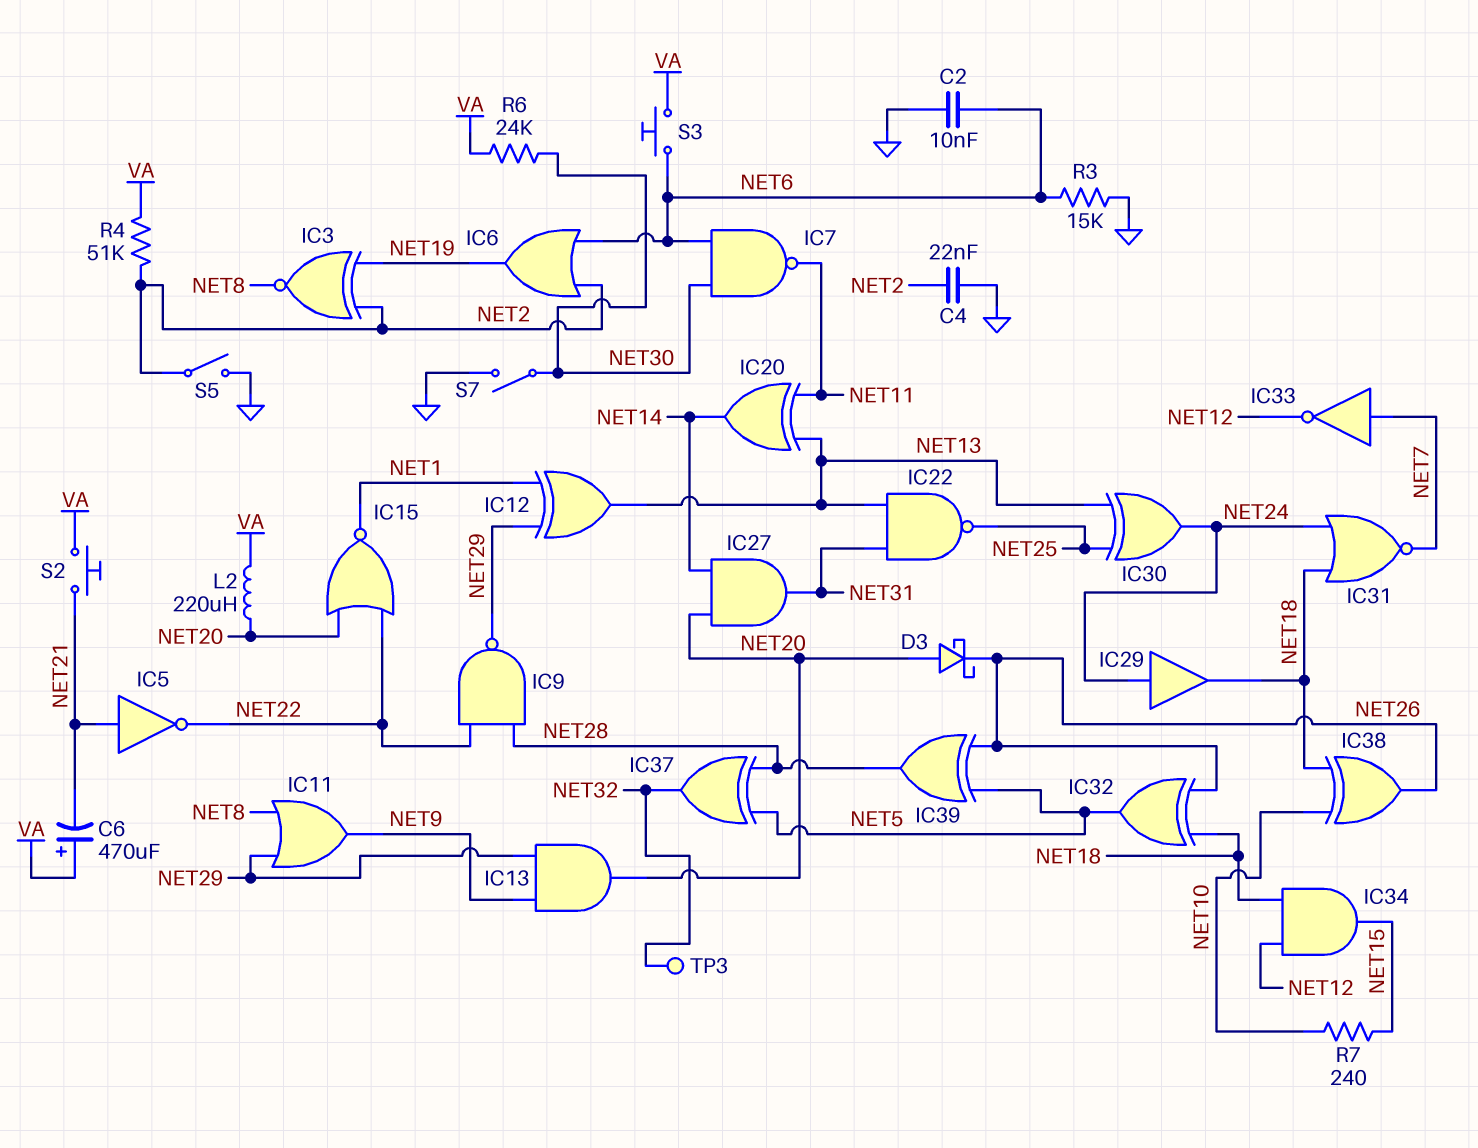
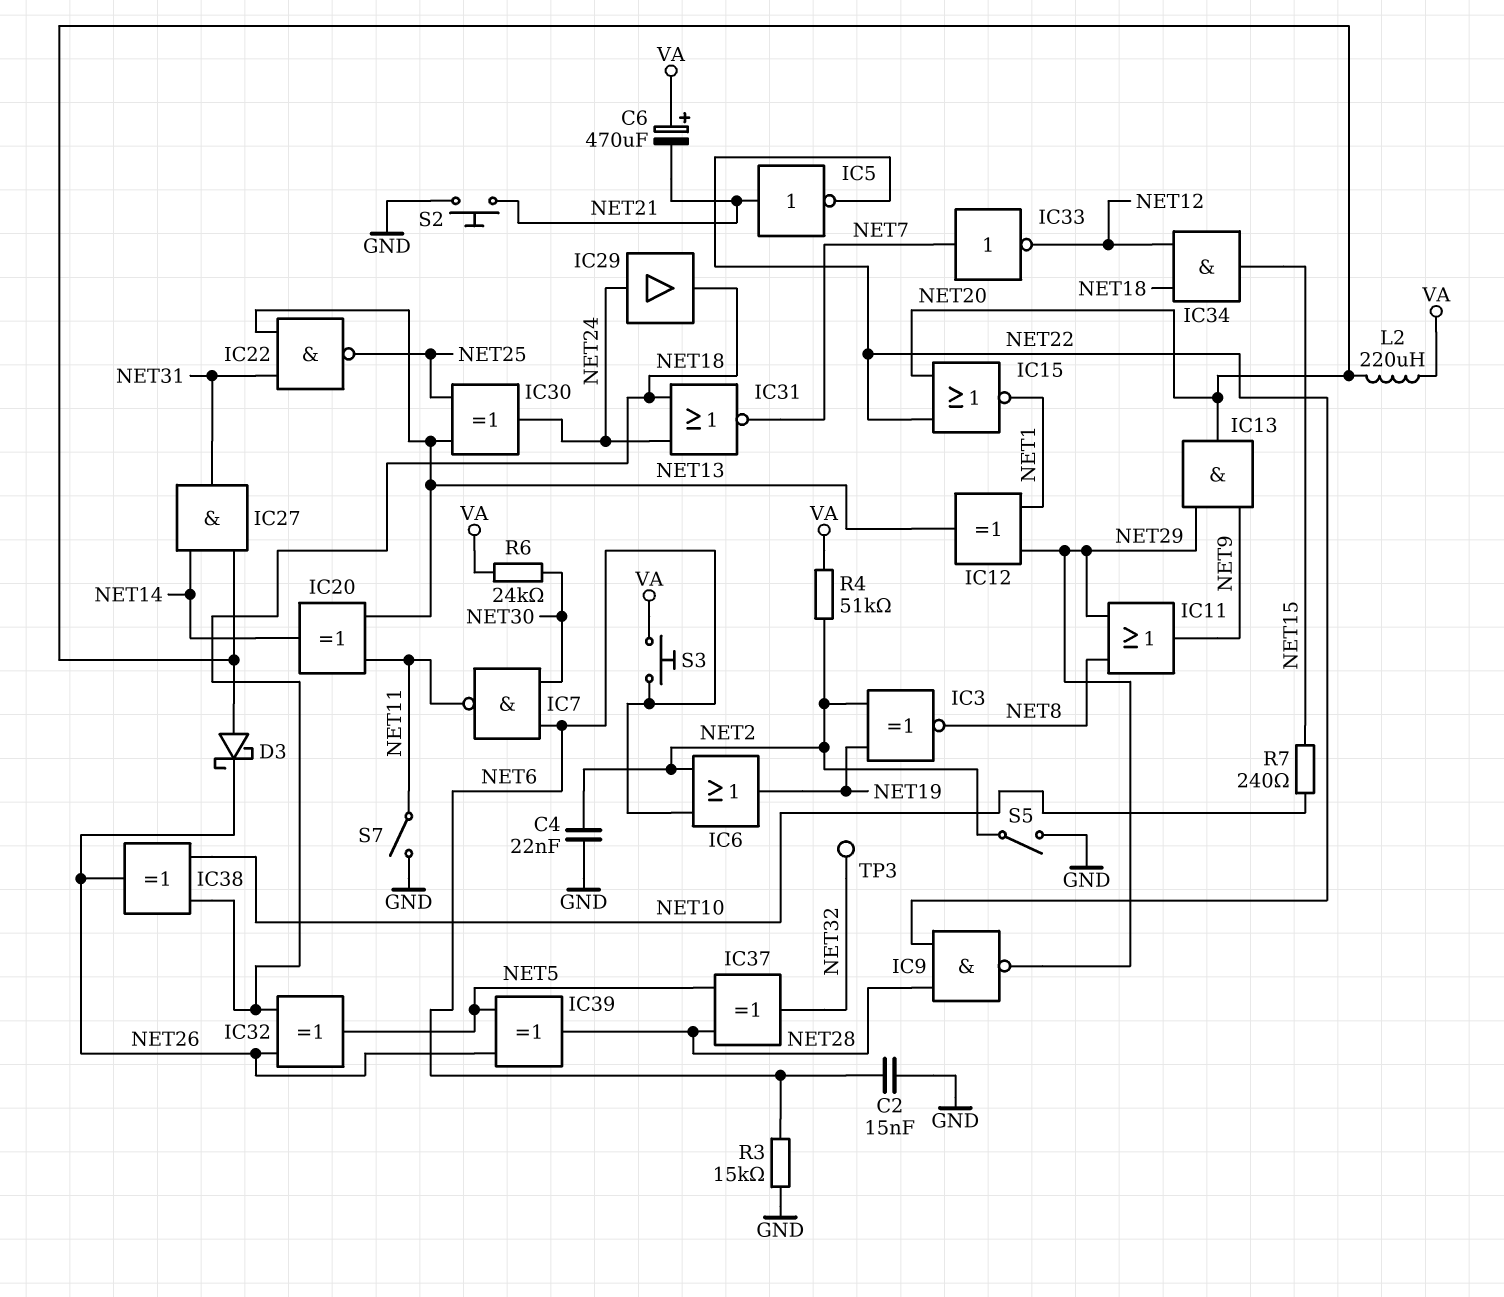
C2: 10nF (GND, NET6) -> 15nF (GND, NET6)
S2: button (NET21, VA) -> button (GND, NET21)
S7: switch (GND, NET30) -> switch (GND, NET11)

